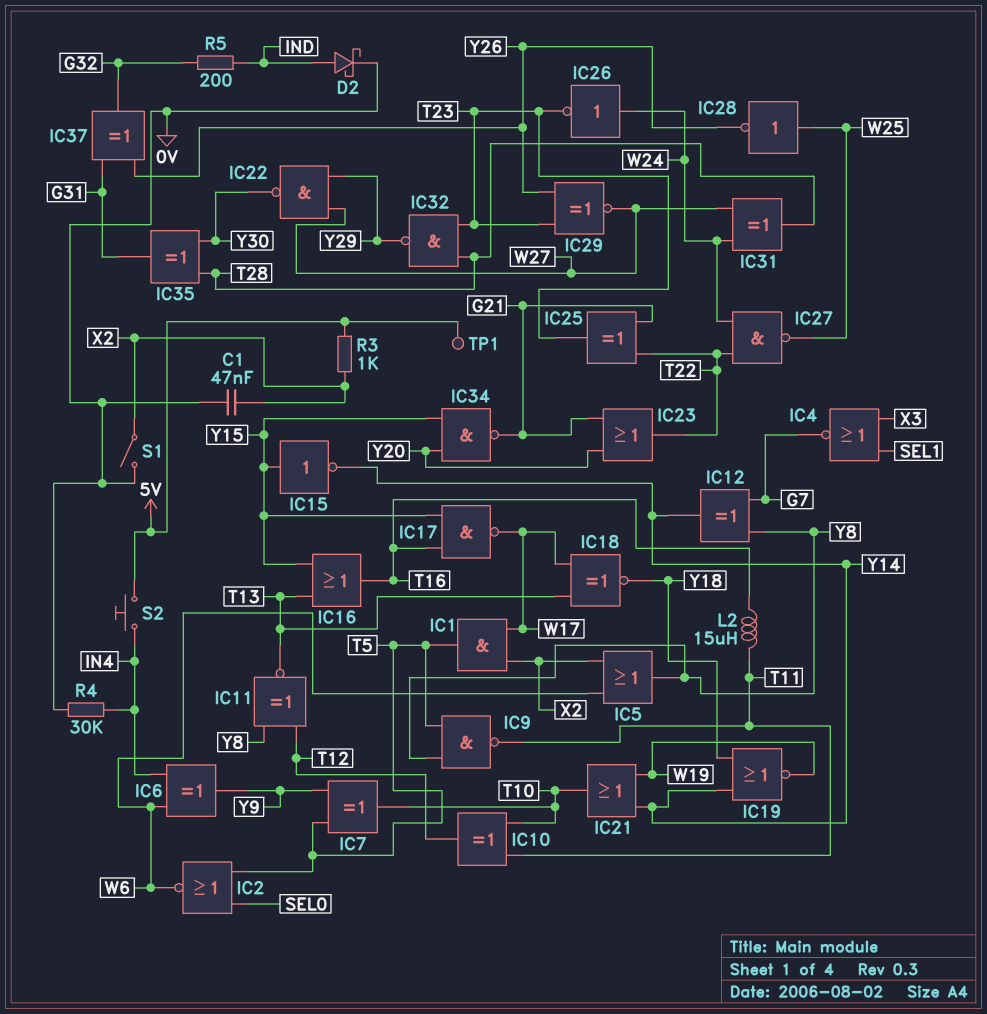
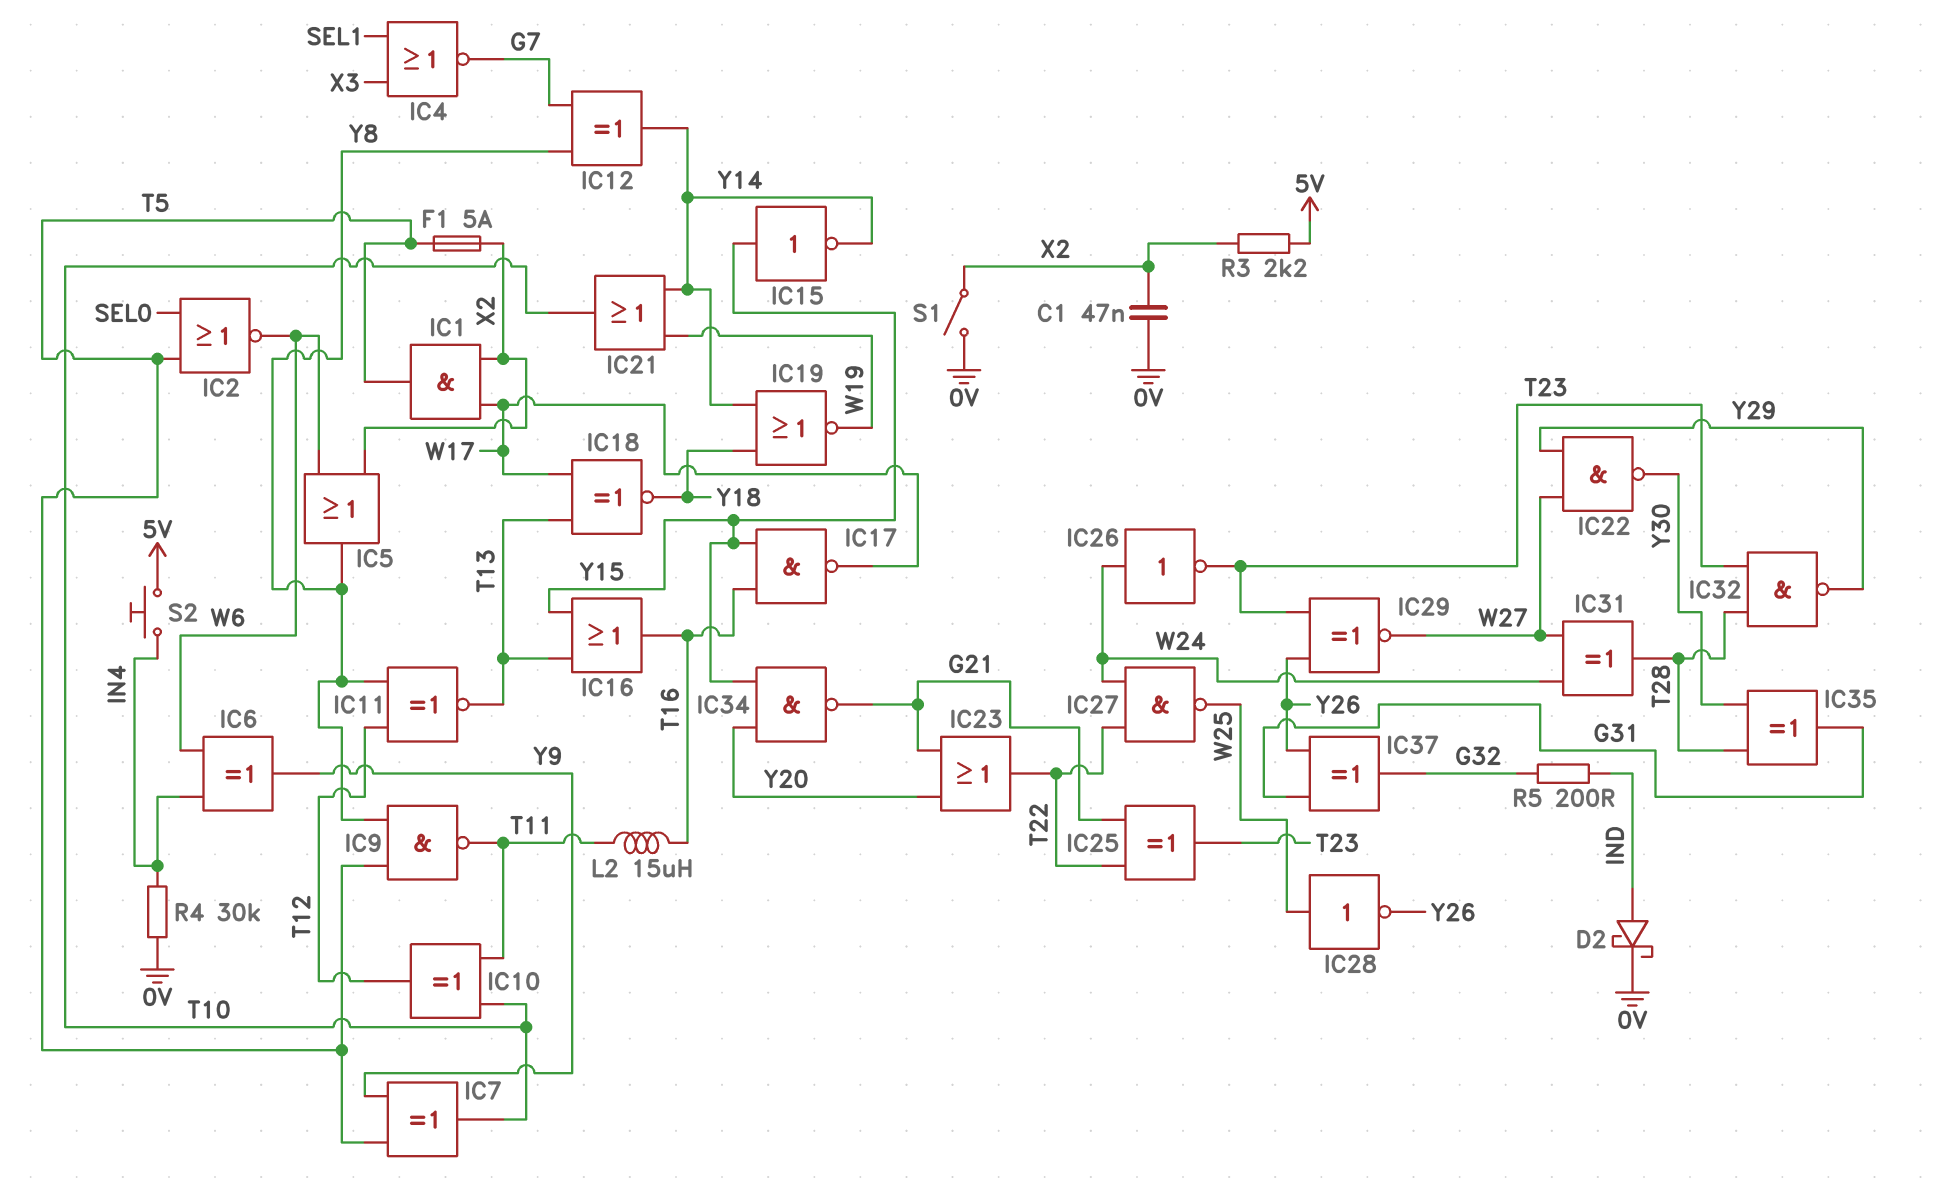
F1: none -> 5A (T5, X2)
R3: 1k (5V, X2) -> 2.2k (5V, X2)
TP1: test point (5V) -> none

